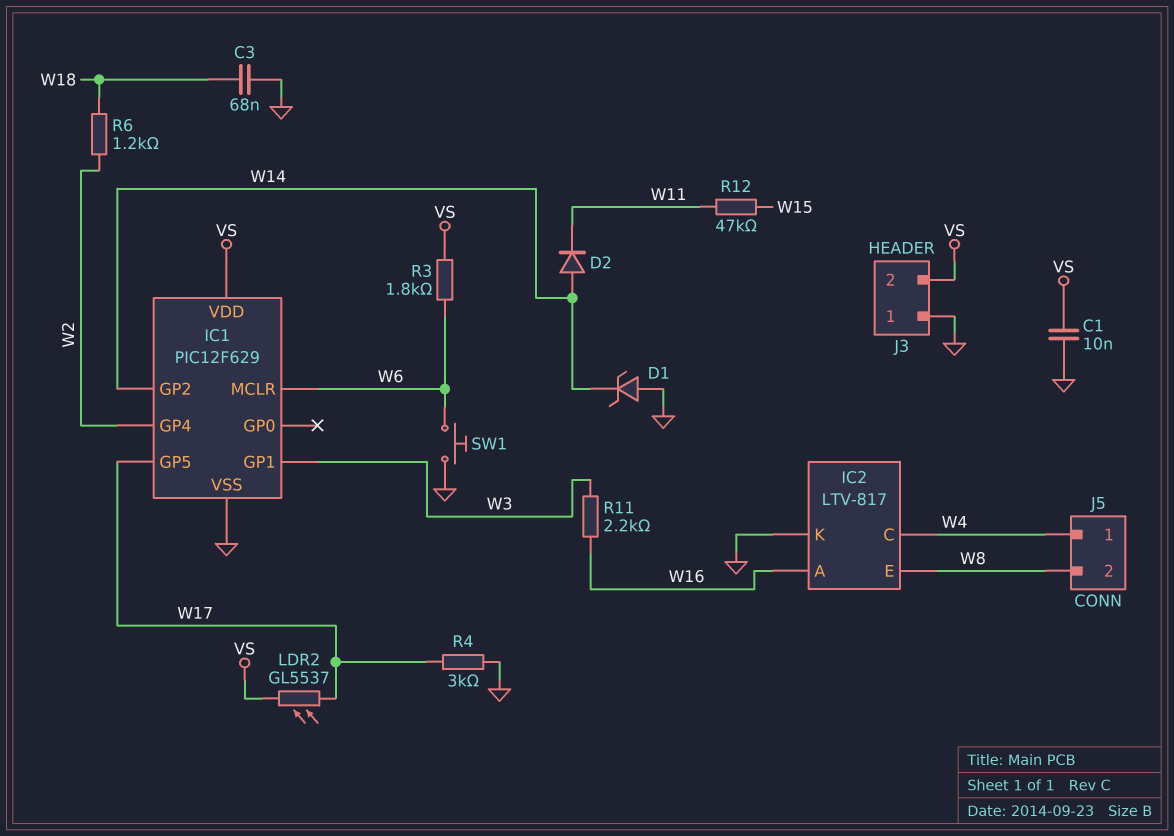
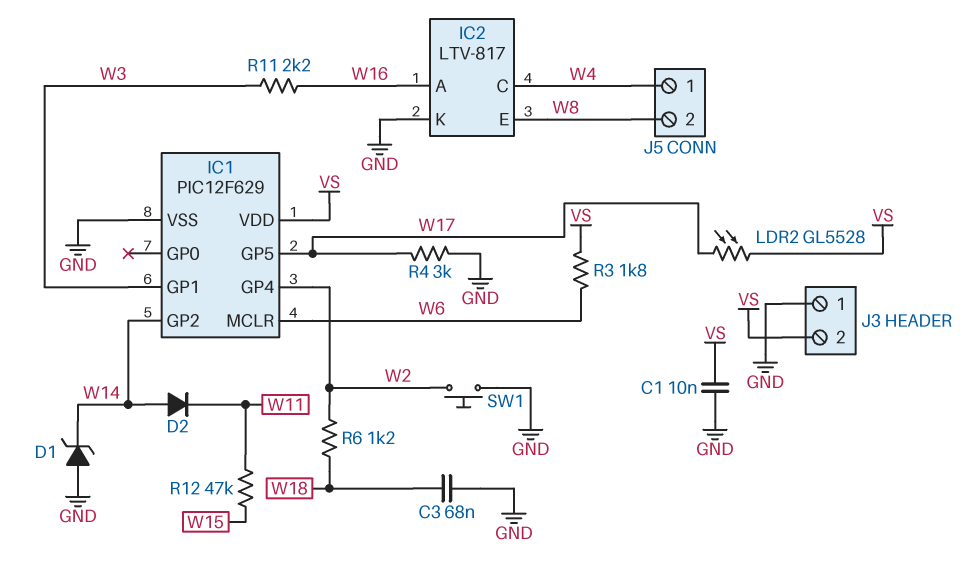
LDR2: GL5537 (VS, W17) -> GL5528 (VS, W17)
SW1: button (GND, W6) -> button (GND, W2)

